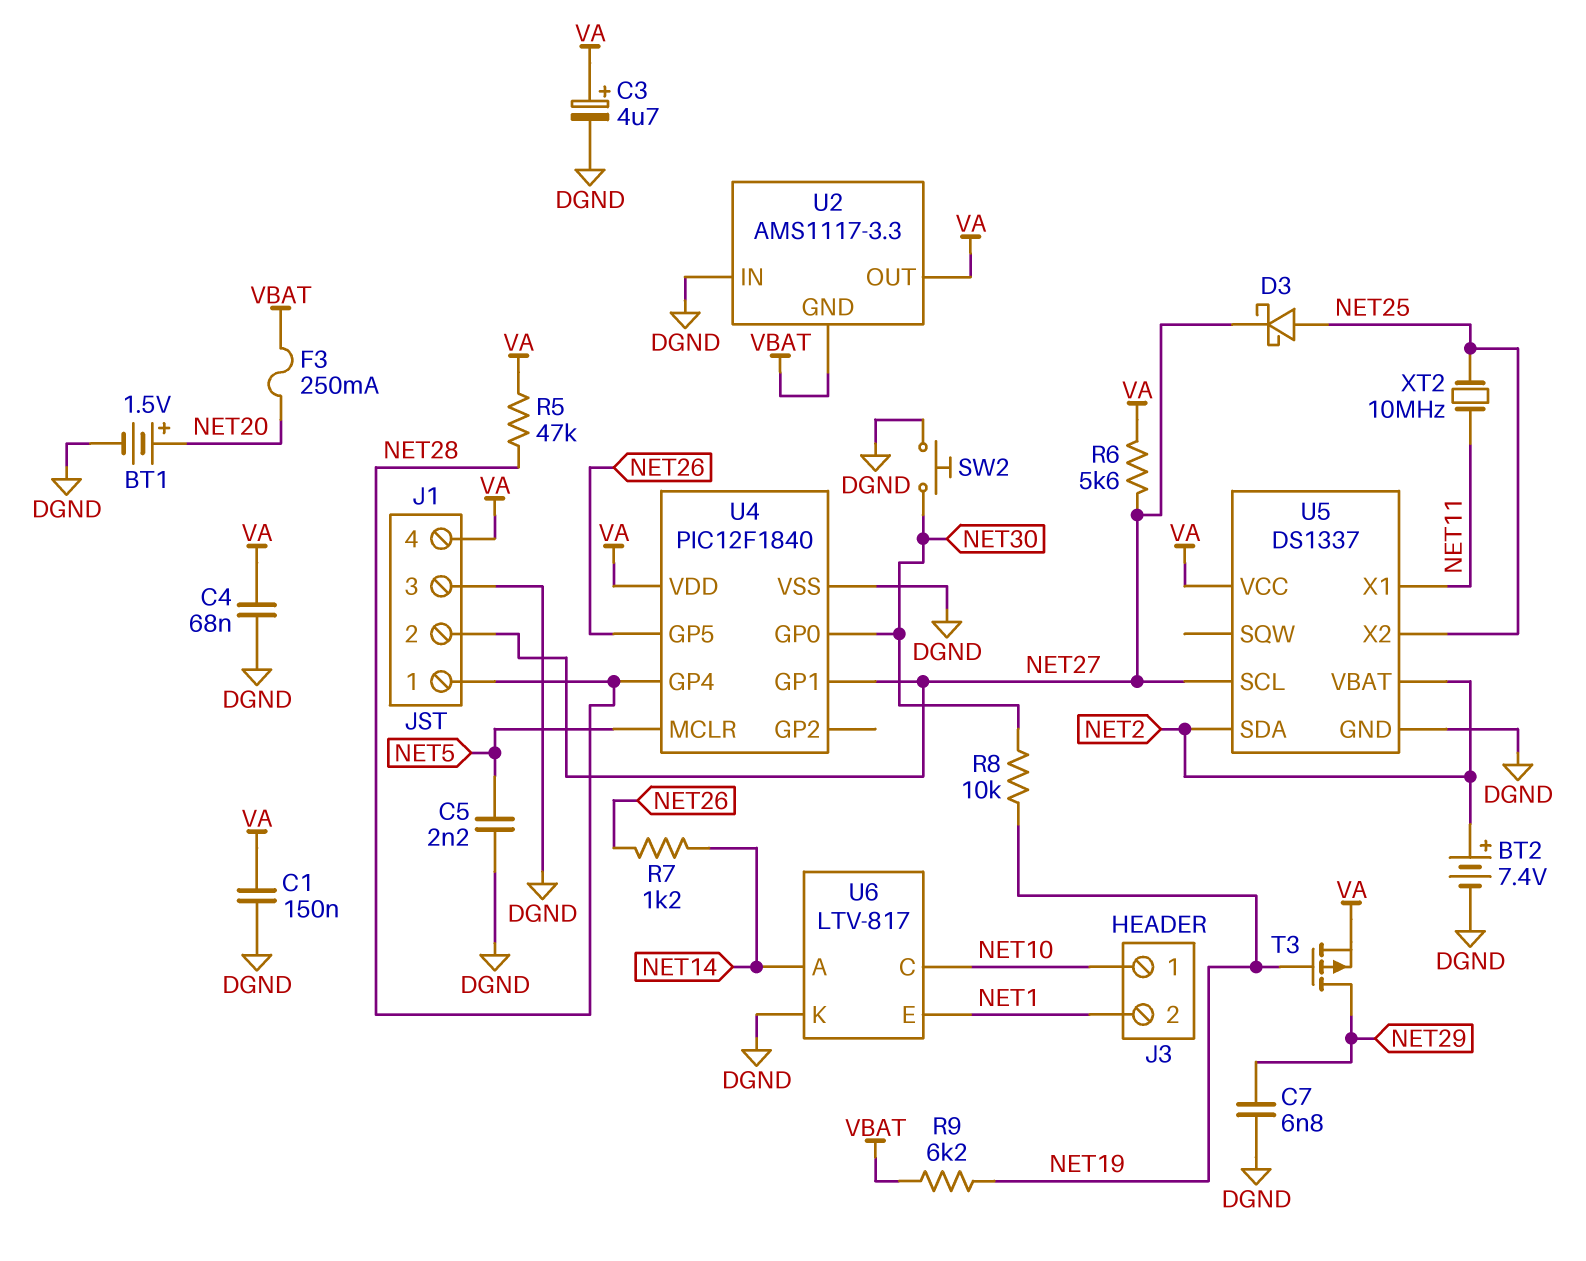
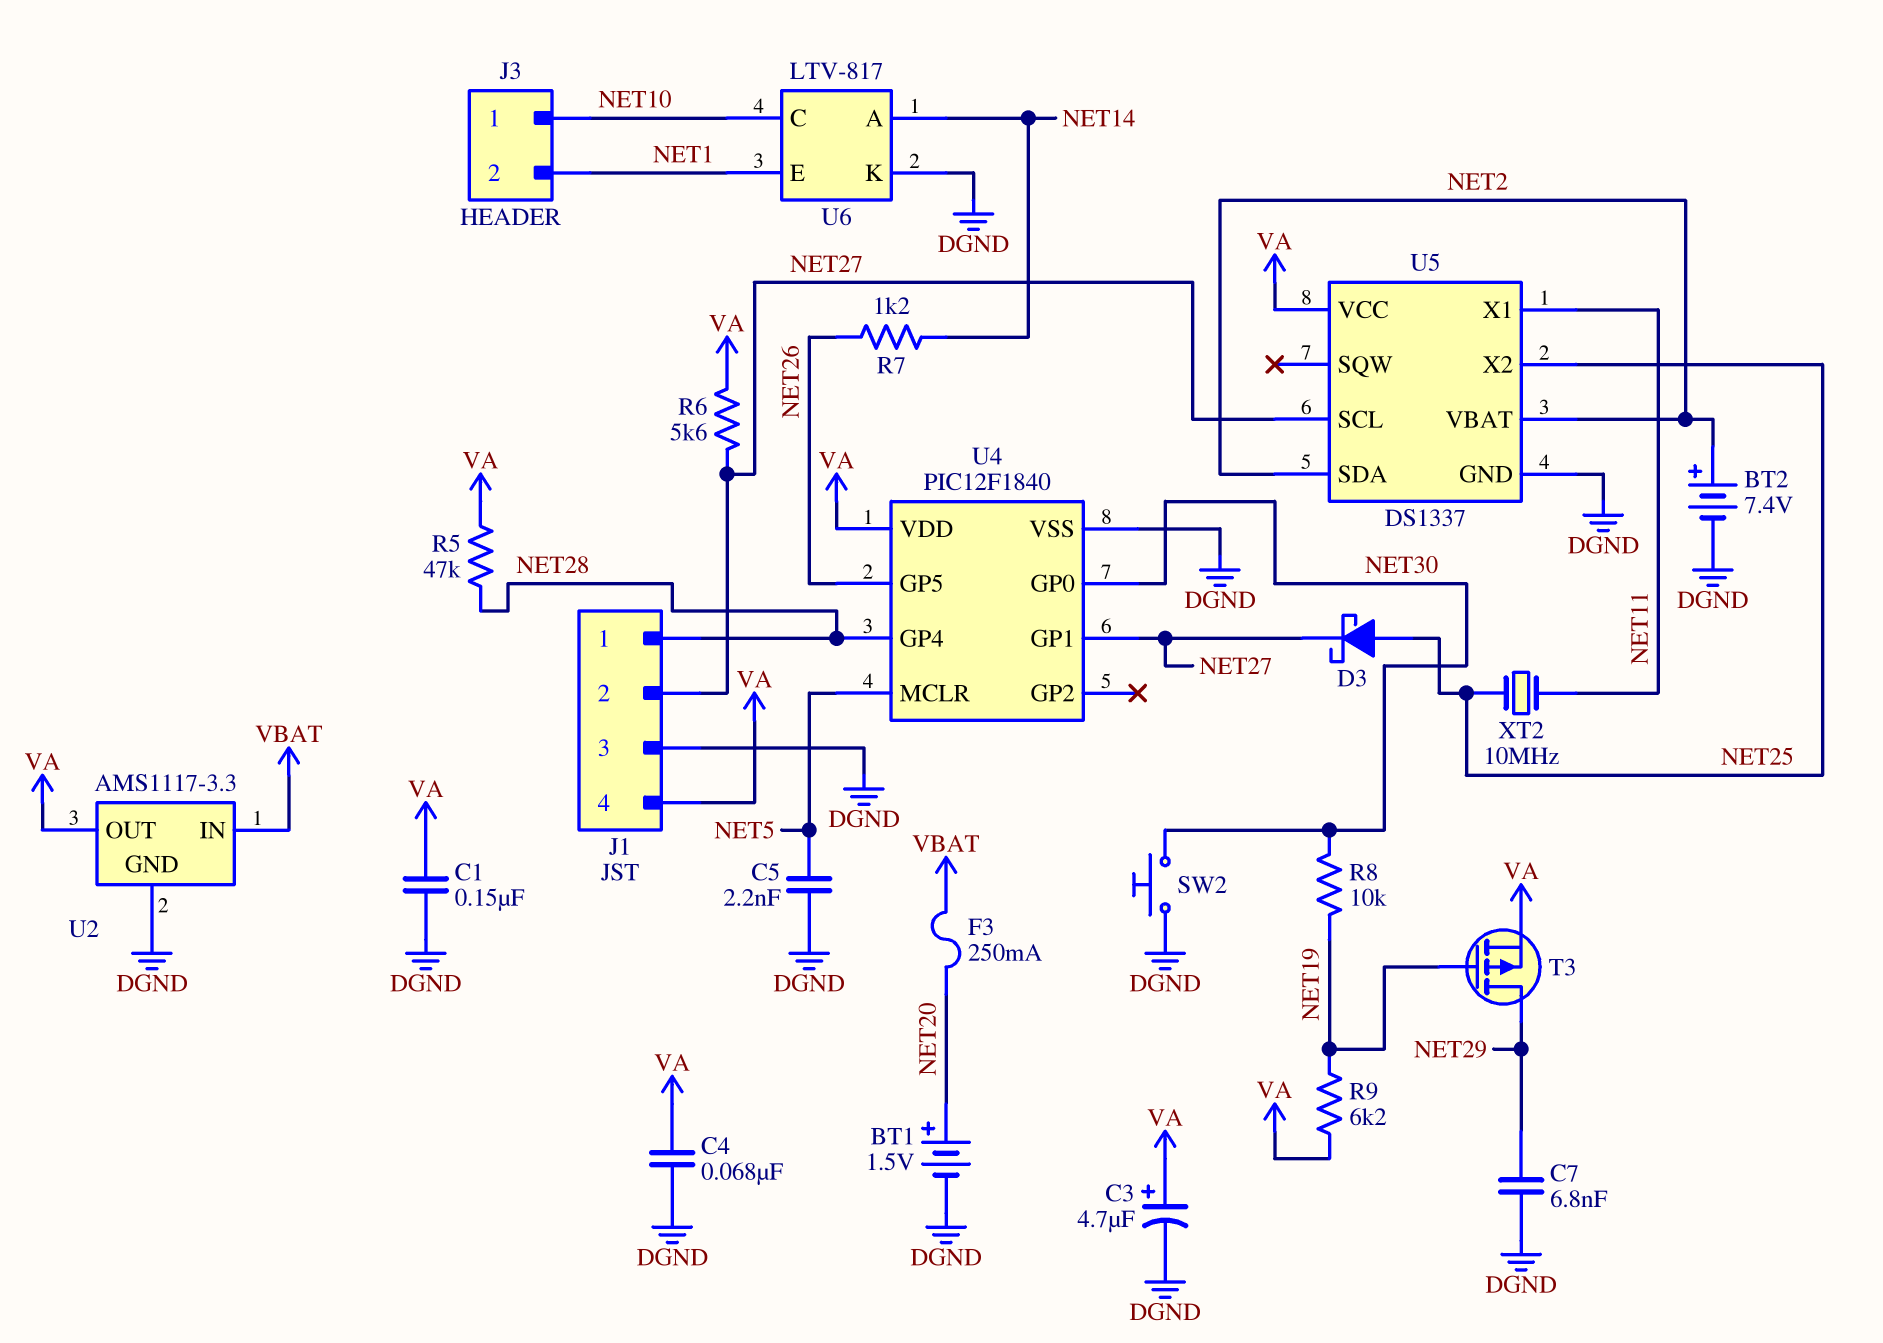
R9: 6.2k (NET19, VBAT) -> 6.2k (NET19, VA)
U2 pin GND: VBAT -> DGND
U2 pin IN: DGND -> VBAT

